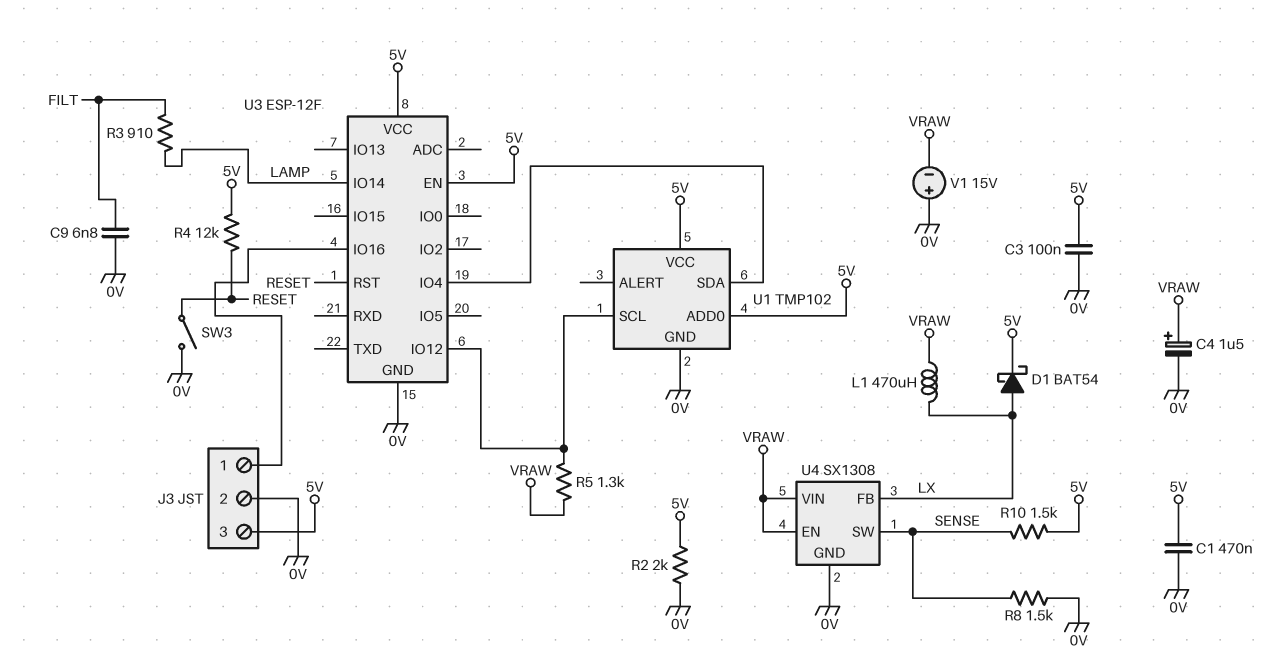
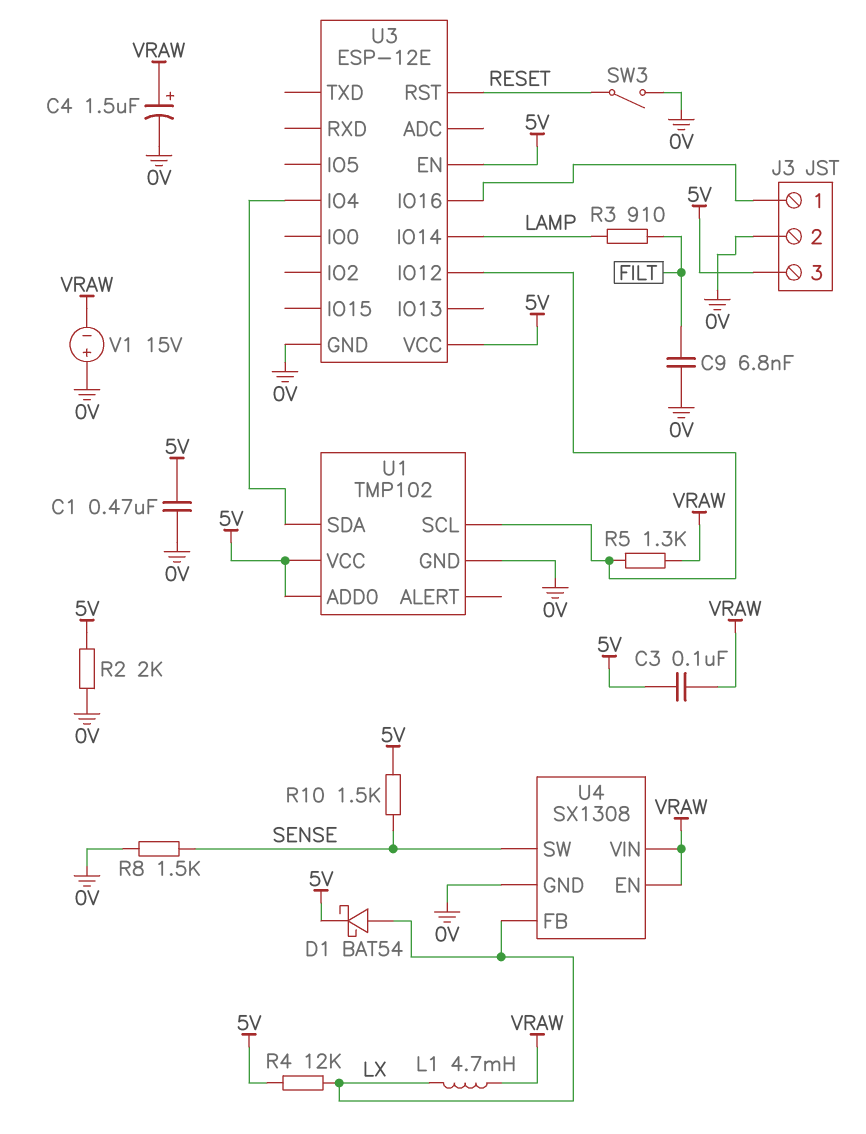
C3: 100nF (0V, 5V) -> 100nF (5V, VRAW)
L1: 470uH (LX, VRAW) -> 4.7mH (LX, VRAW)
R4: 12k (5V, RESET) -> 12k (5V, LX)
U3: ESP-12F -> ESP-12E

